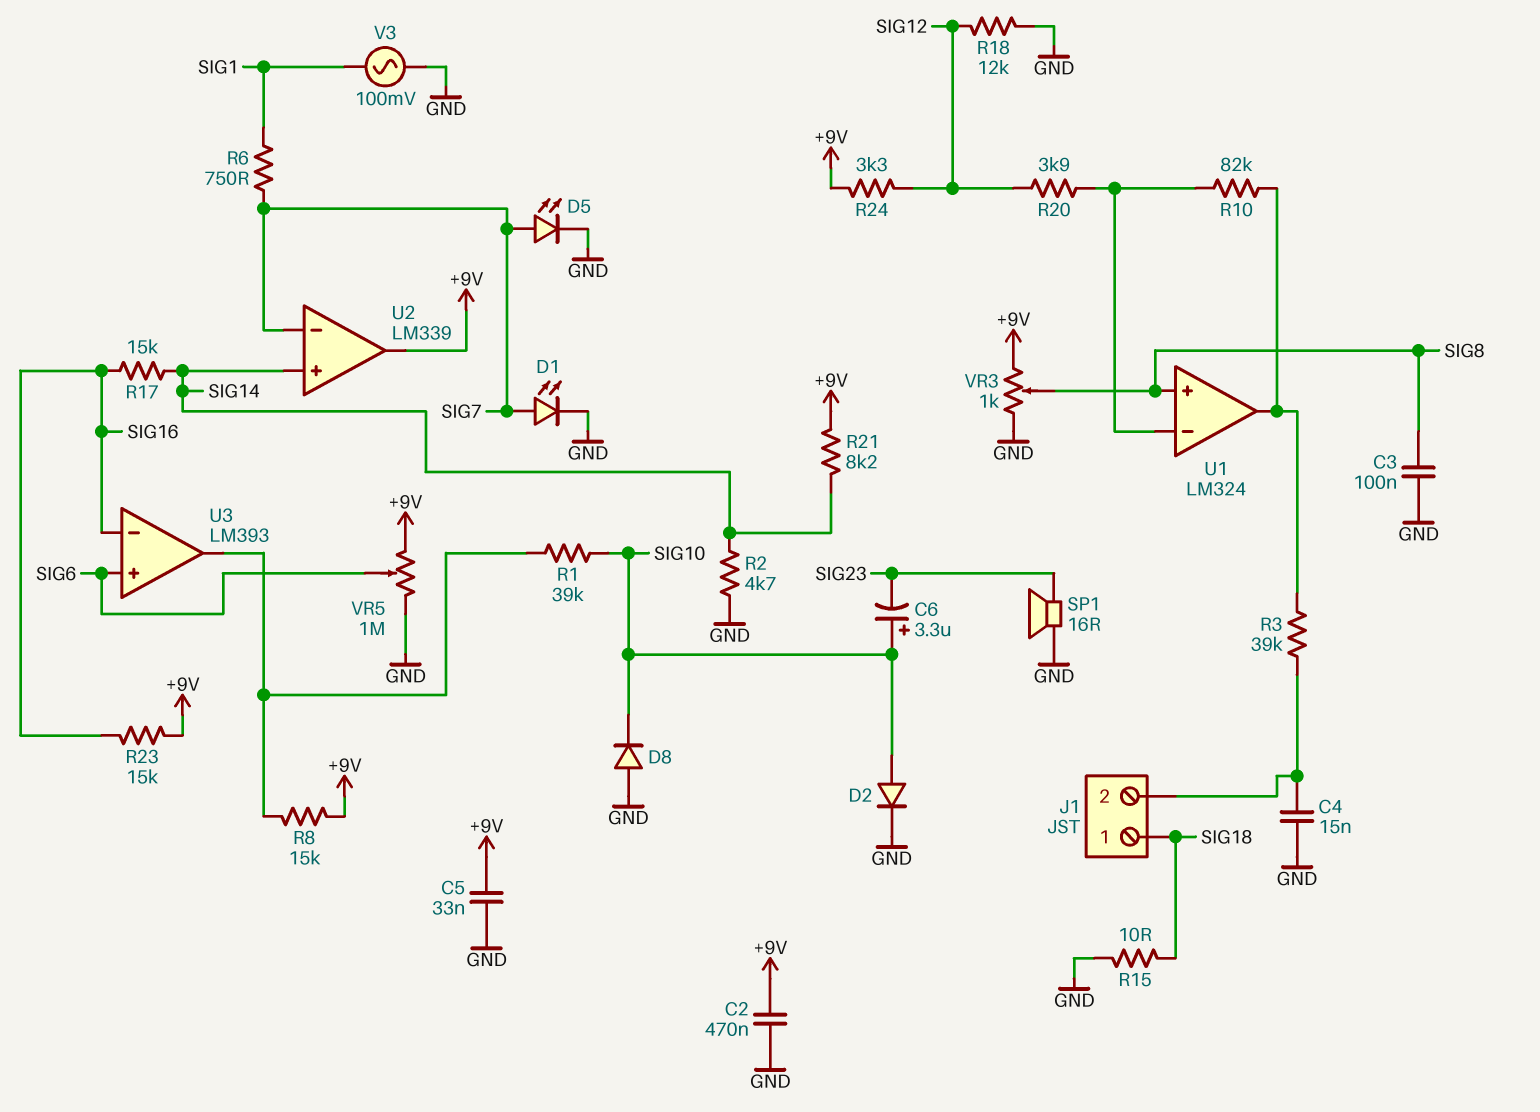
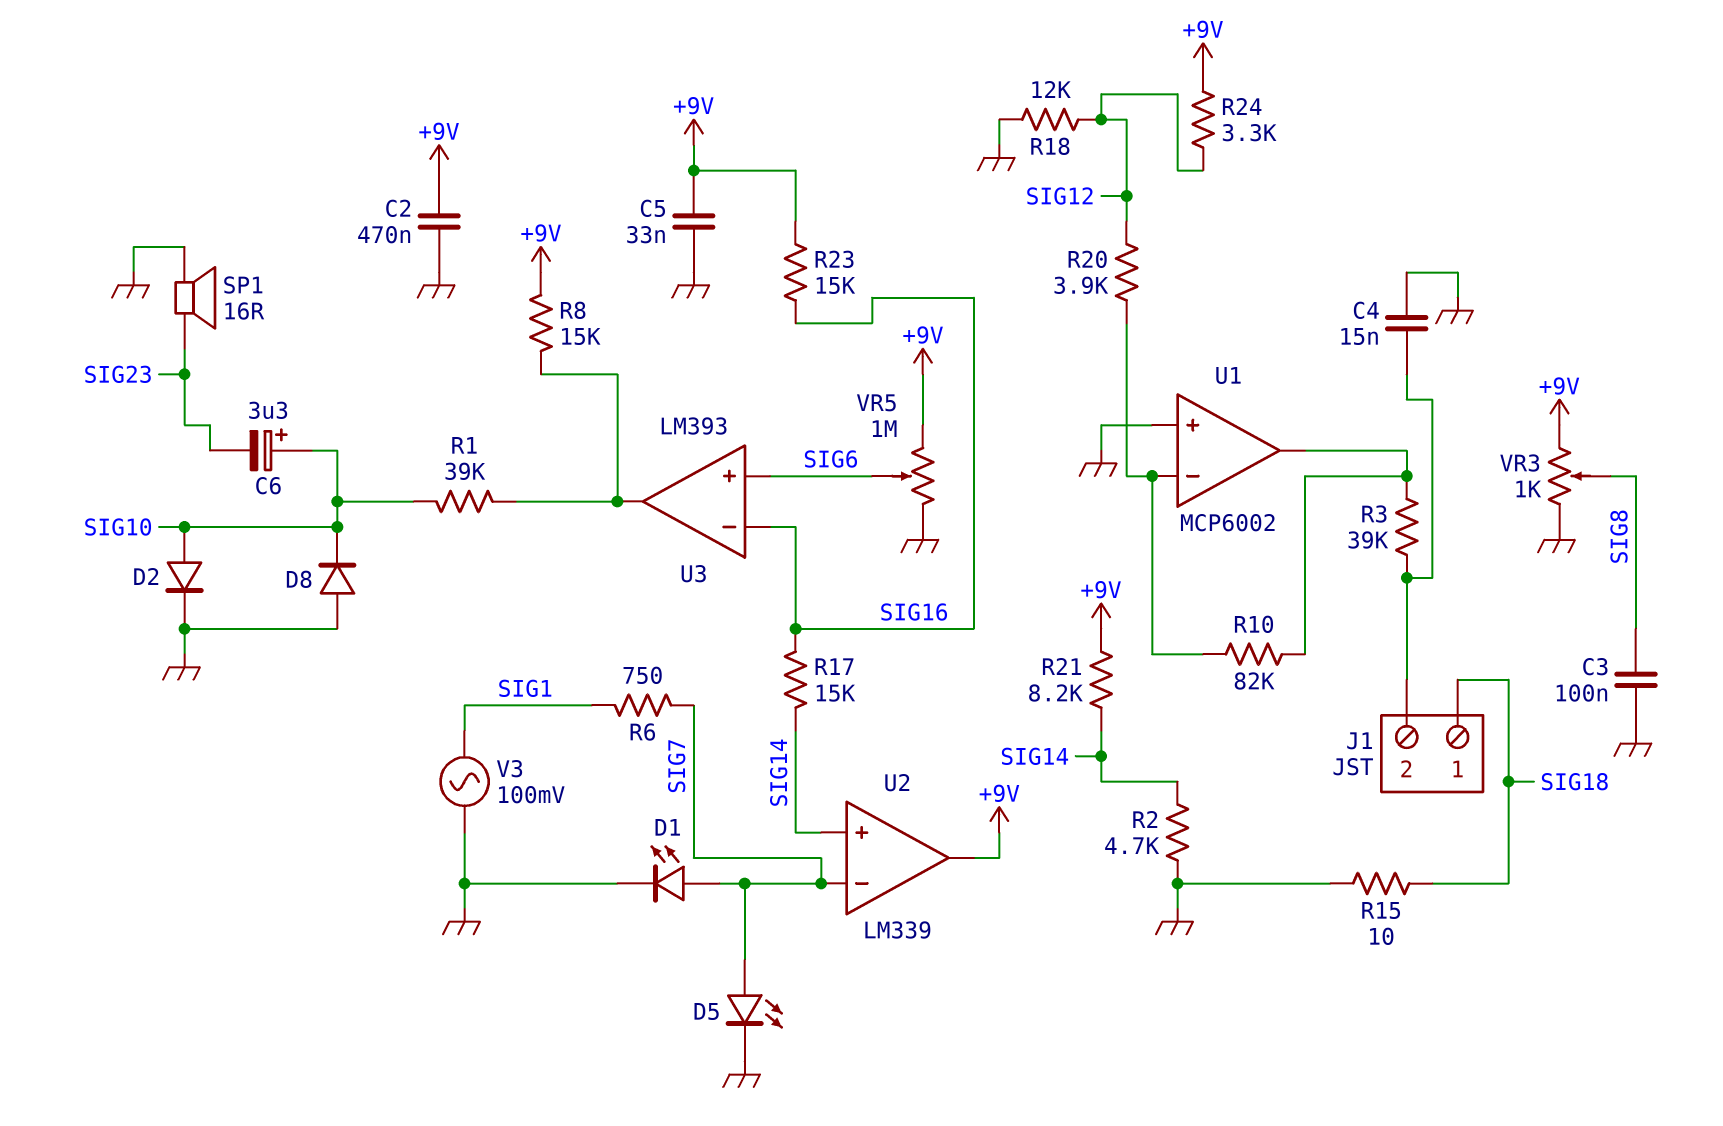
U1: LM324 -> MCP6002
U1 pin in+: SIG8 -> GND

